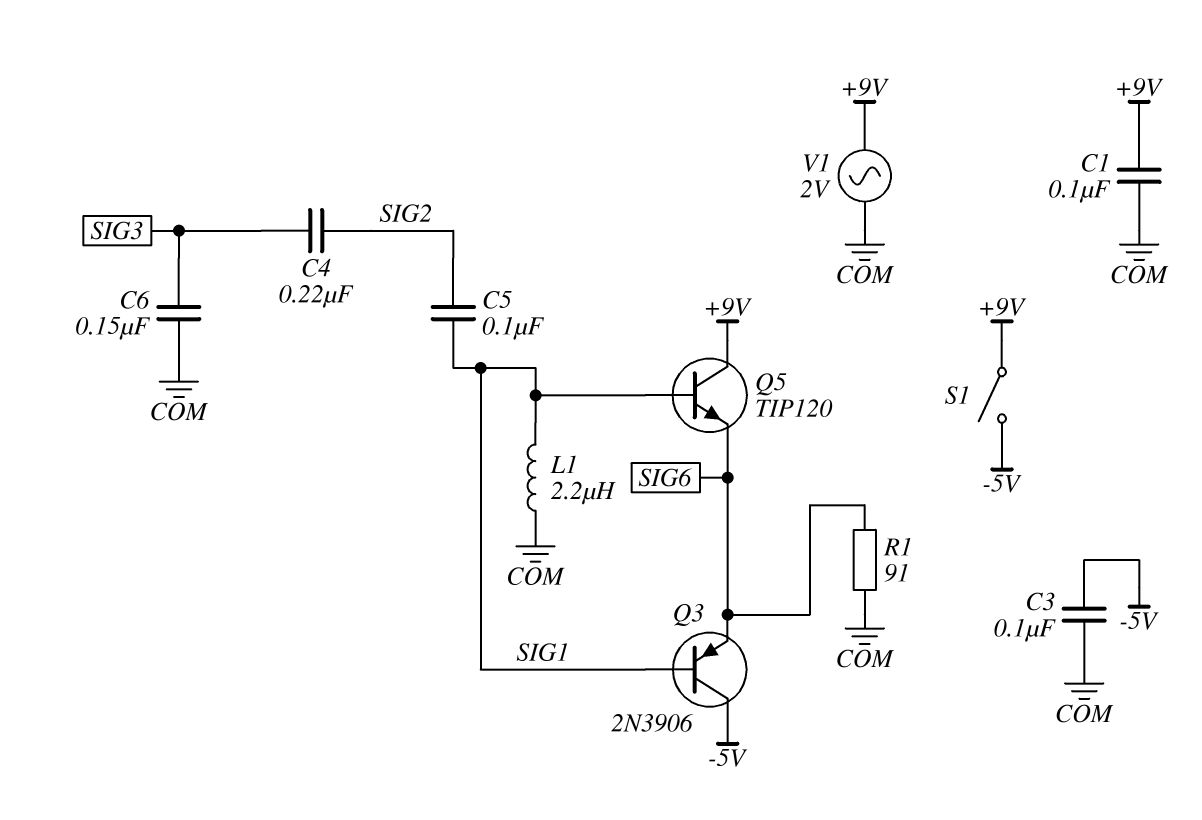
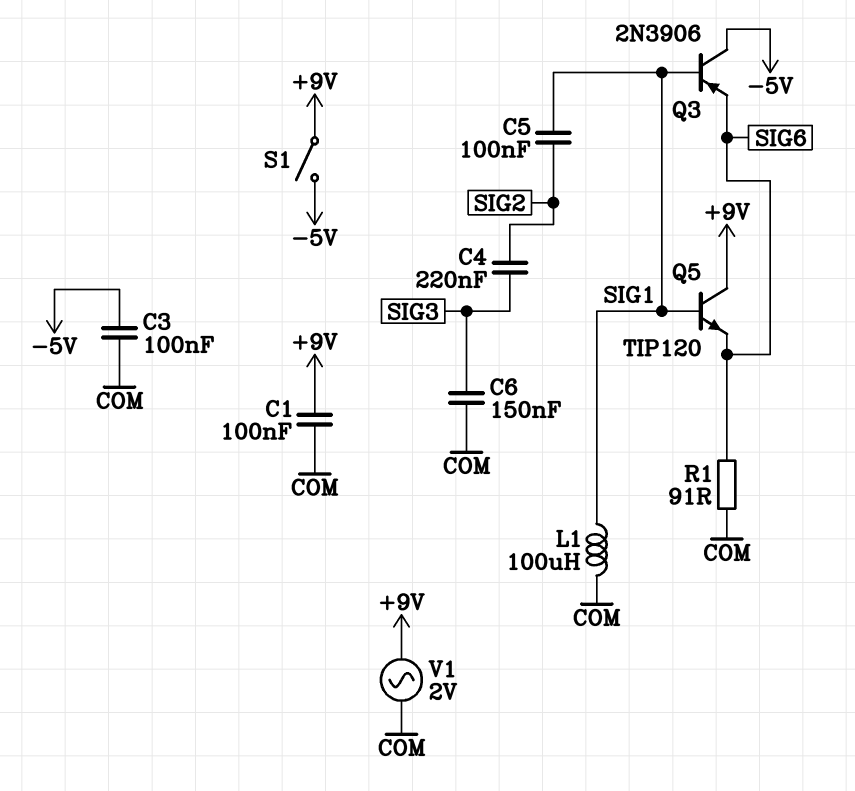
L1: 2.2uH (COM, SIG1) -> 100uH (COM, SIG1)

